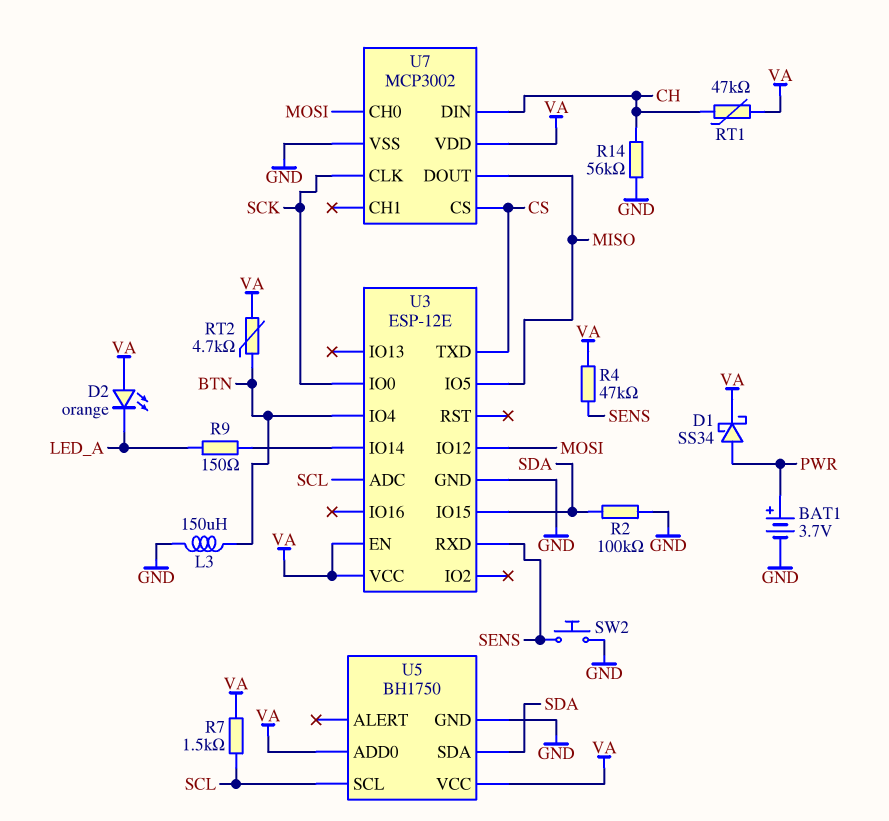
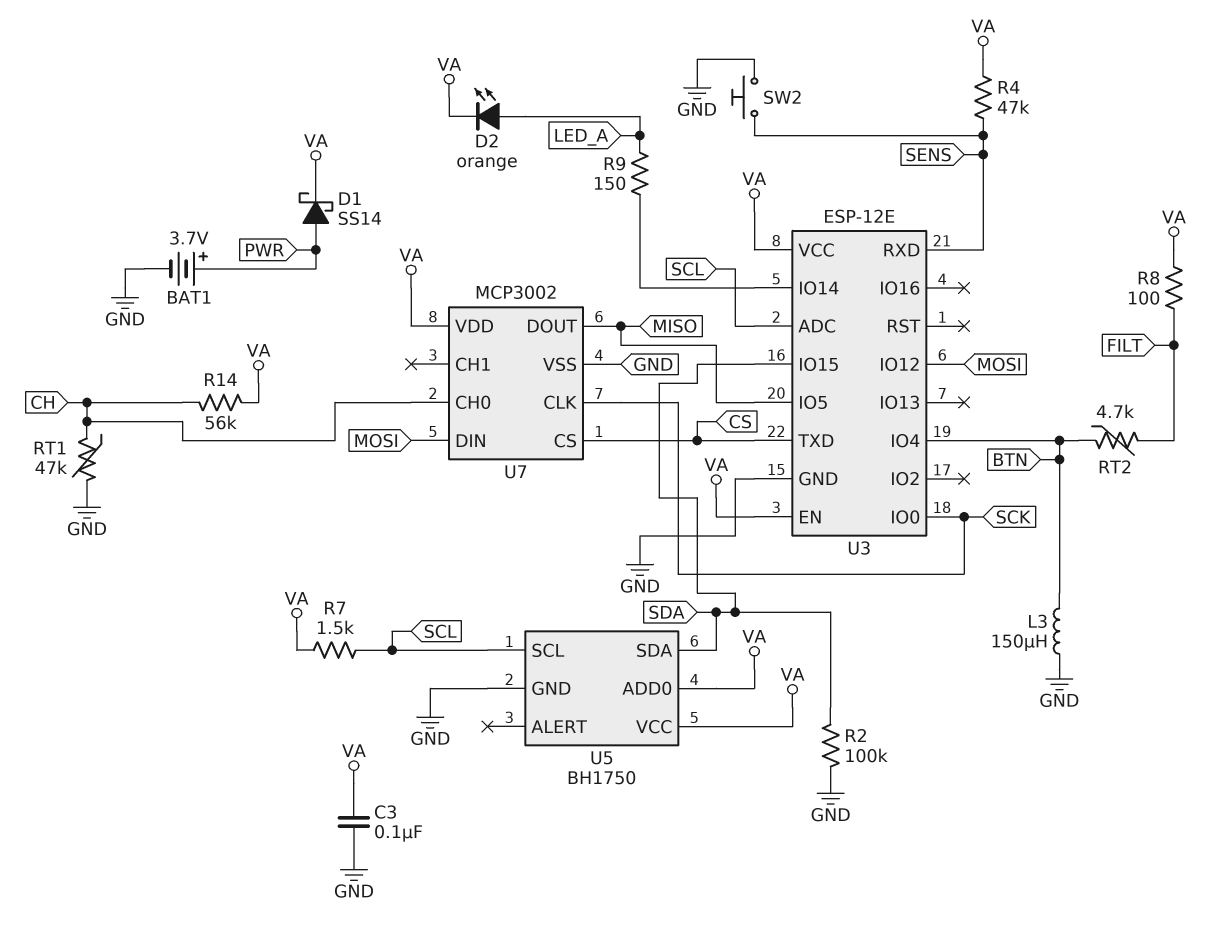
C3: none -> 100nF (GND, VA)
D1: schottky SS34 (A PWR, K VA) -> schottky SS14 (A PWR, K VA)
D2: LED orange (A VA, K LED_A) -> LED orange (A LED_A, K VA)
R8: none -> 100 (FILT, VA)
R14: 56k (CH, GND) -> 56k (CH, VA)
RT1: 47k (CH, VA) -> 47k (CH, GND)
RT2: 4.7k (BTN, VA) -> 4.7k (BTN, FILT)
U7 pin CH0: MOSI -> CH
U7 pin DIN: CH -> MOSI

